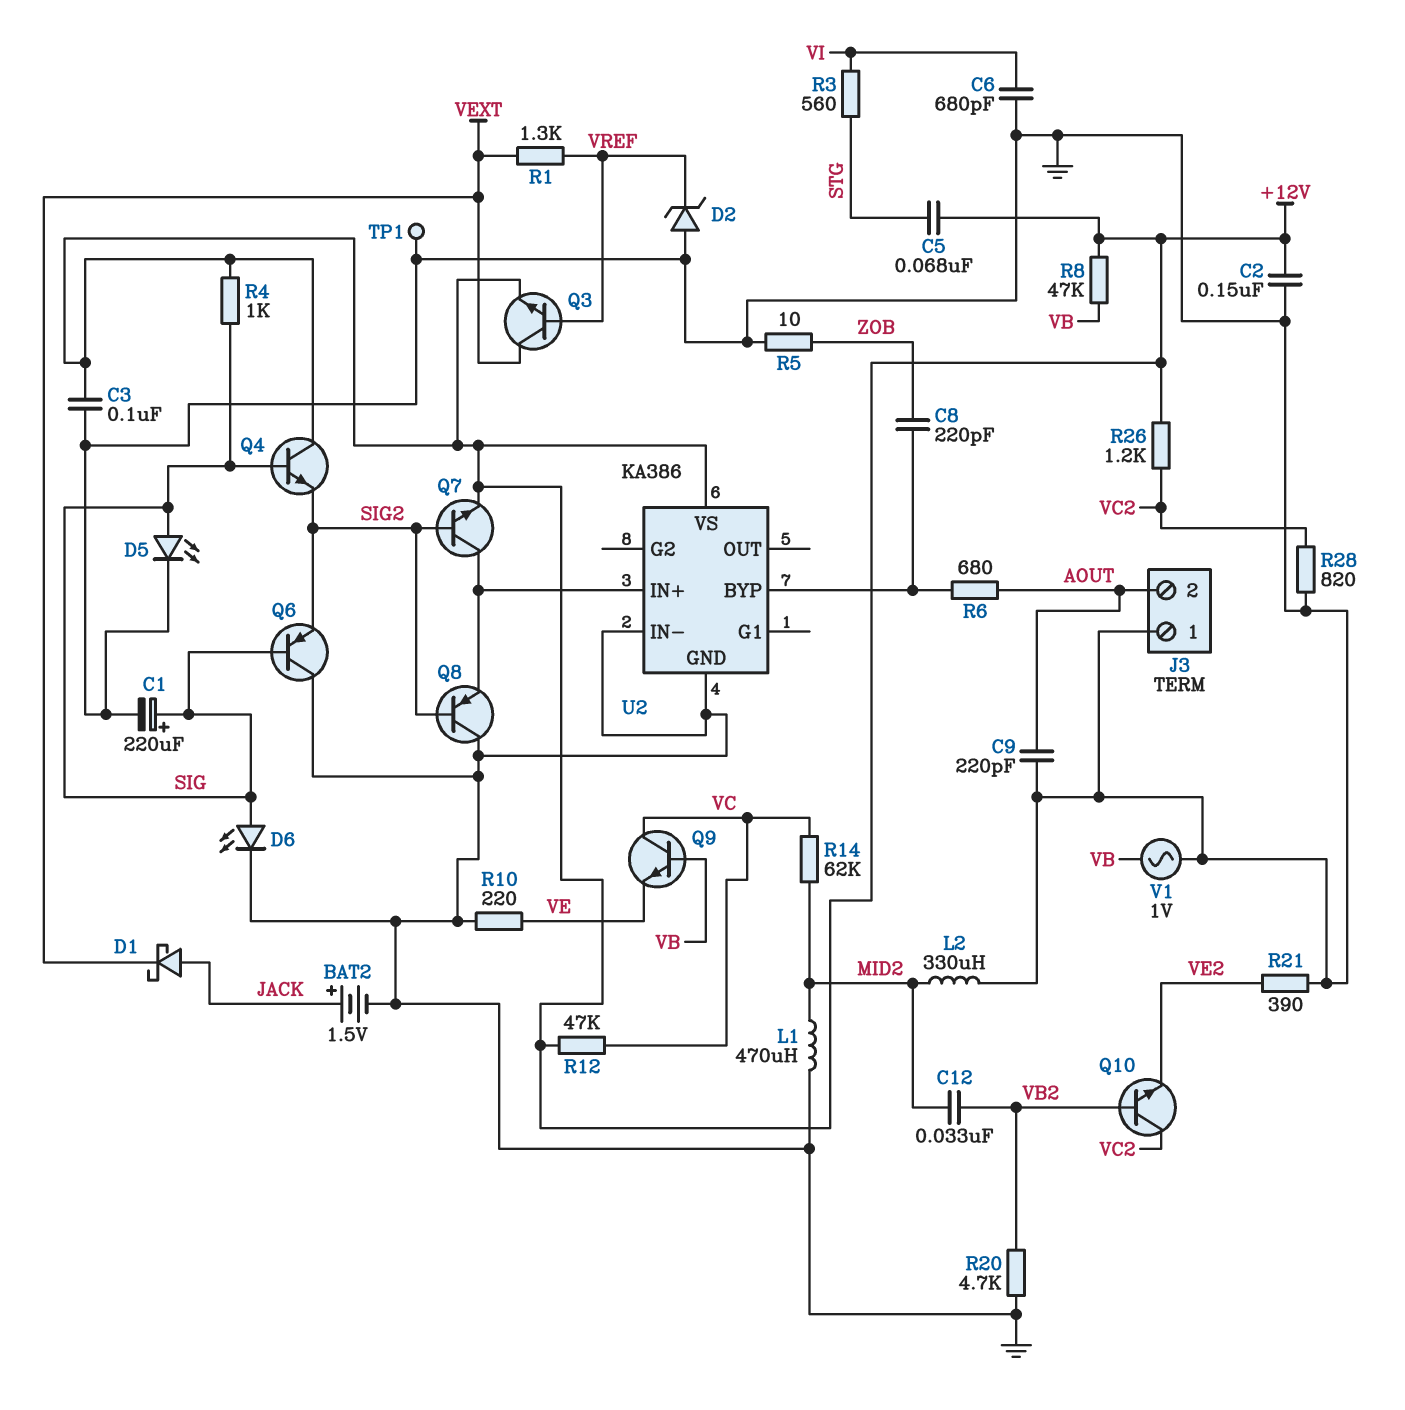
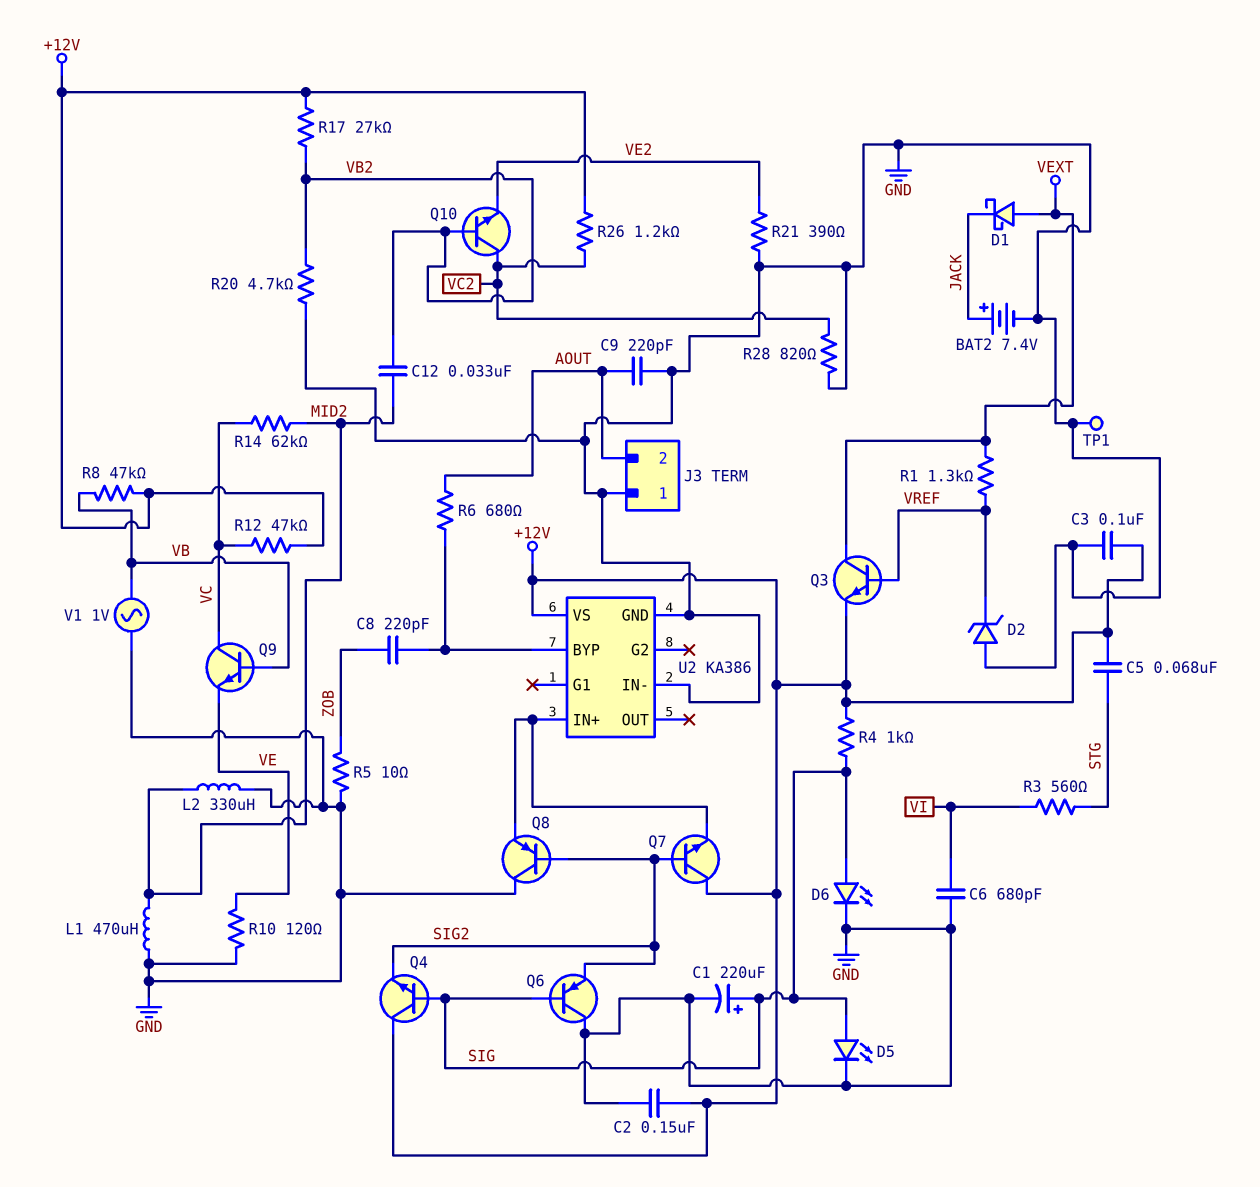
BAT2: 1.5V (plus JACK, minus GND) -> 7.4V (plus JACK, minus GND)
D1: schottky (A JACK, K VEXT) -> schottky (A VEXT, K JACK)
Q7: NPN (B SIG2, C U2/IN+, E +12V) -> NPN (B SIG2, C +12V, E U2/IN+)
R10: 220 (GND, VE) -> 120 (GND, VE)
R17: none -> 27k (+12V, VB2)

